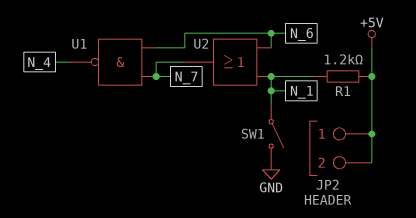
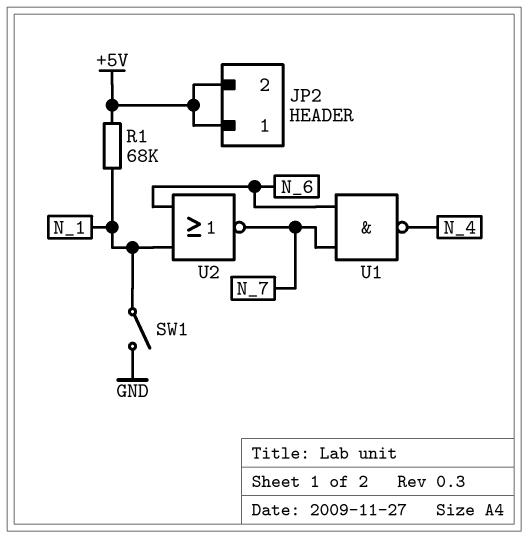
R1: 1.2k (+5V, N_1) -> 68k (+5V, N_1)
U2: OR (in N_1, in N_6, out N_7) -> NOR (in N_1, in N_6, out N_7)

